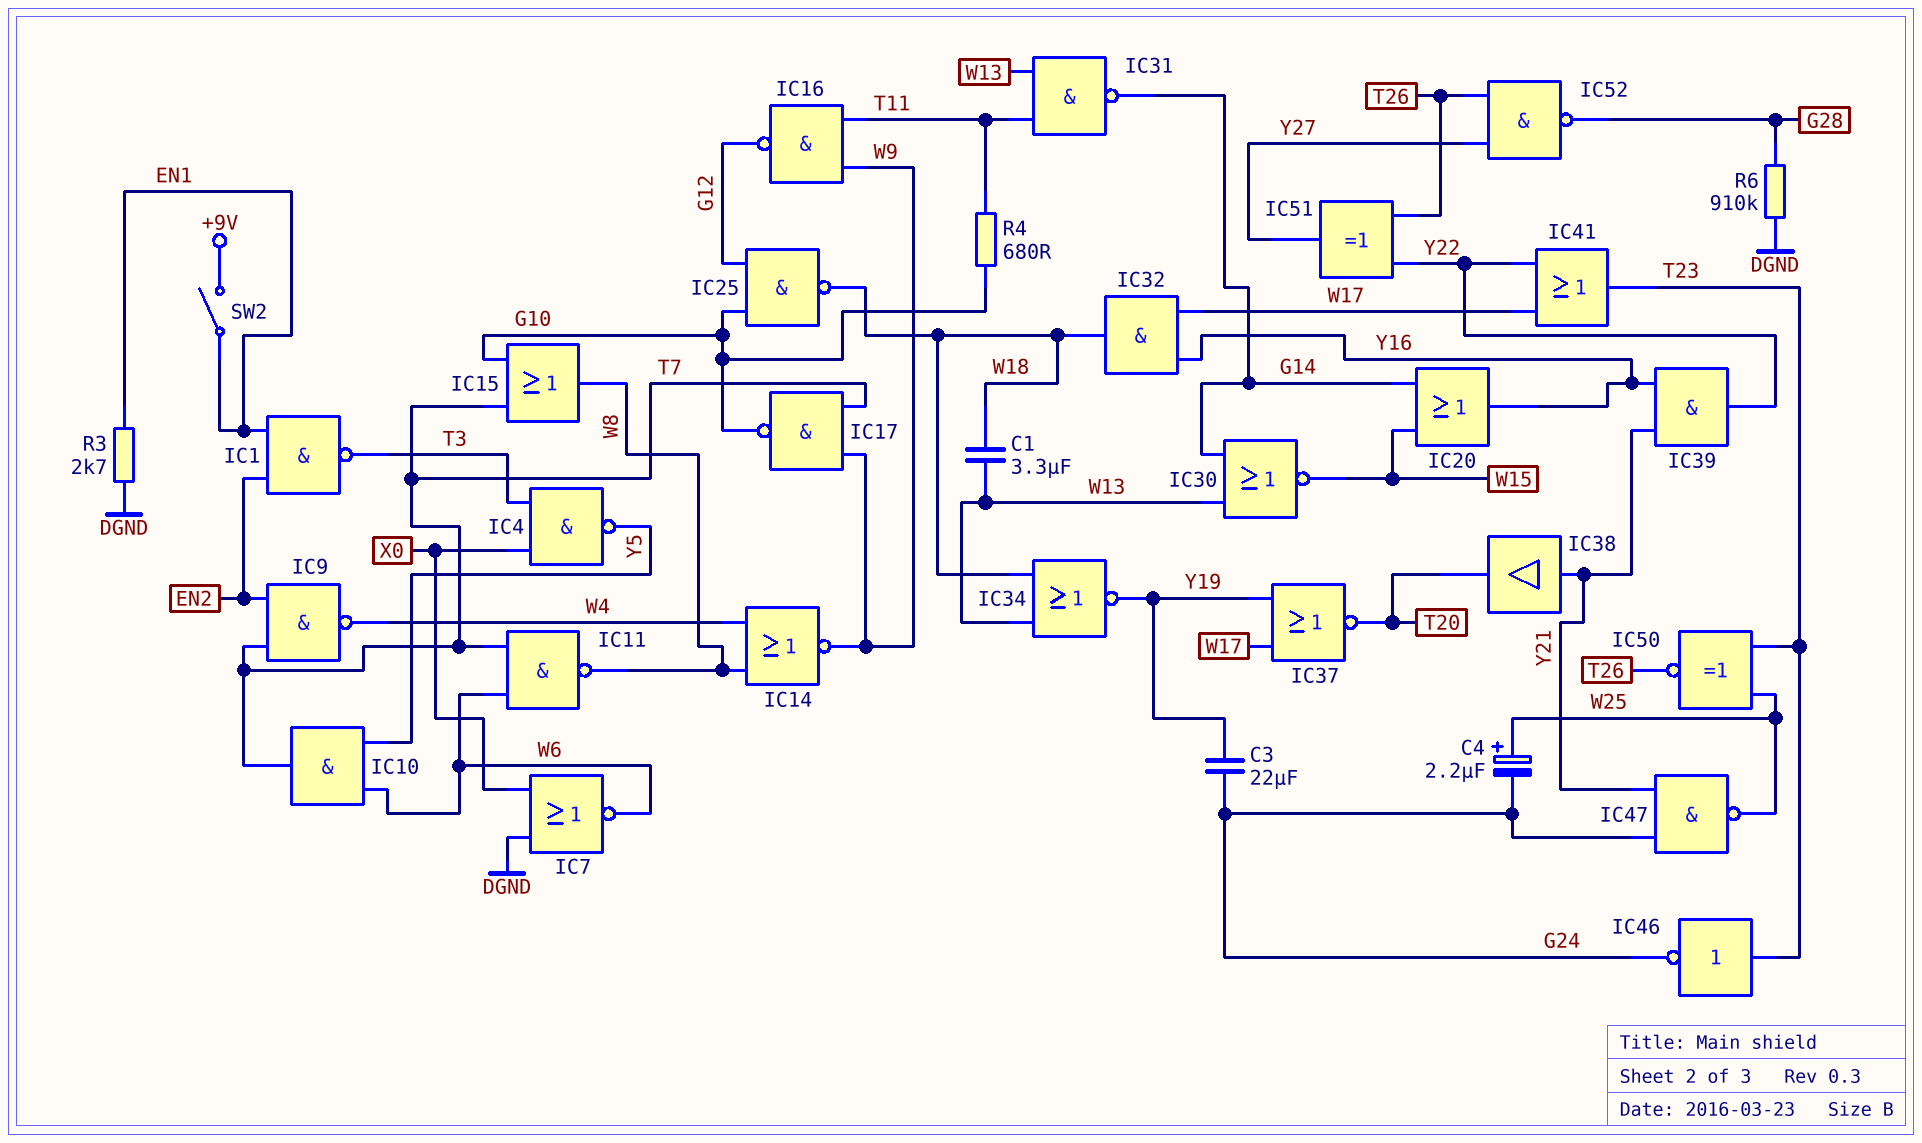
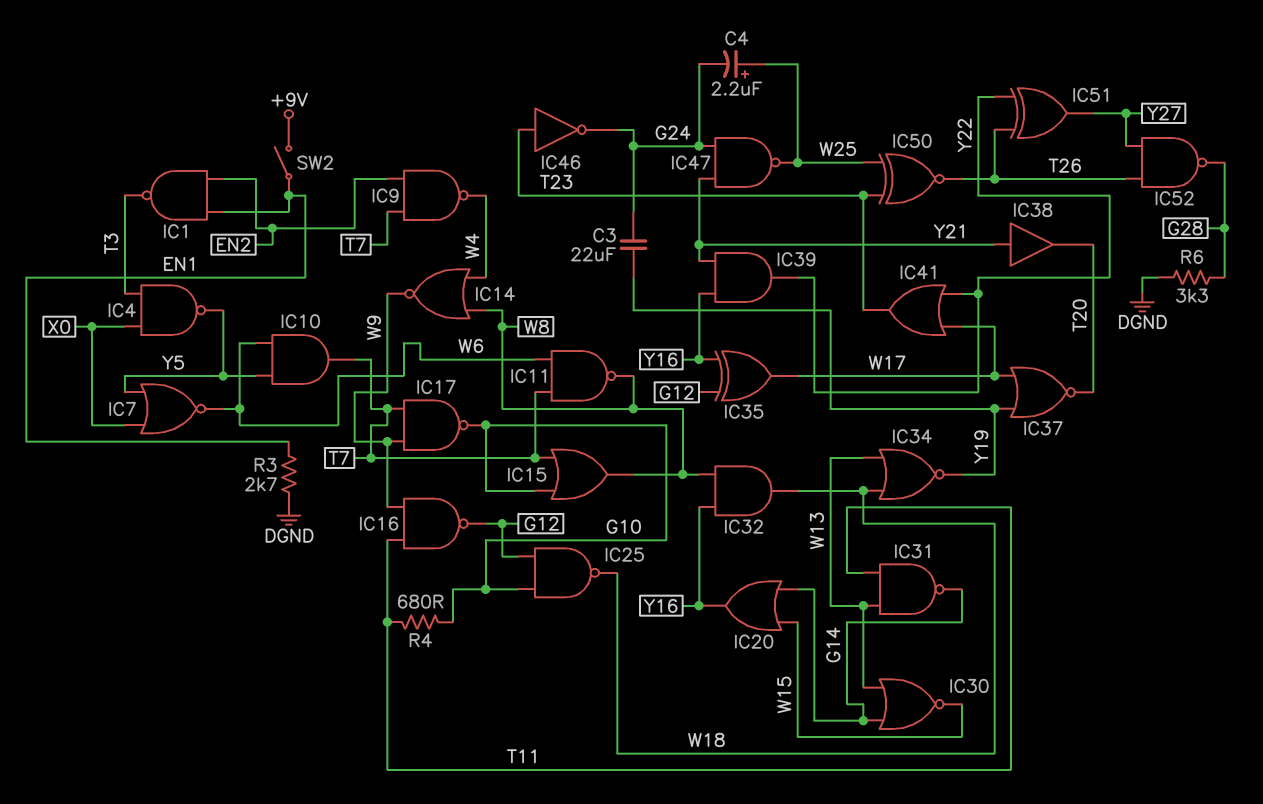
C1: 3.3uF (W13, W18) -> none
IC7: NOR (in DGND, in X0, out W6) -> NOR (in X0, in Y5, out W6)
IC32: AND (in W17, in Y16, out W18) -> AND (in W8, in Y16, out W18)
IC35: none -> XOR (in G12, in Y16, out W17)
R6: 910k (DGND, G28) -> 3.3k (DGND, G28)

